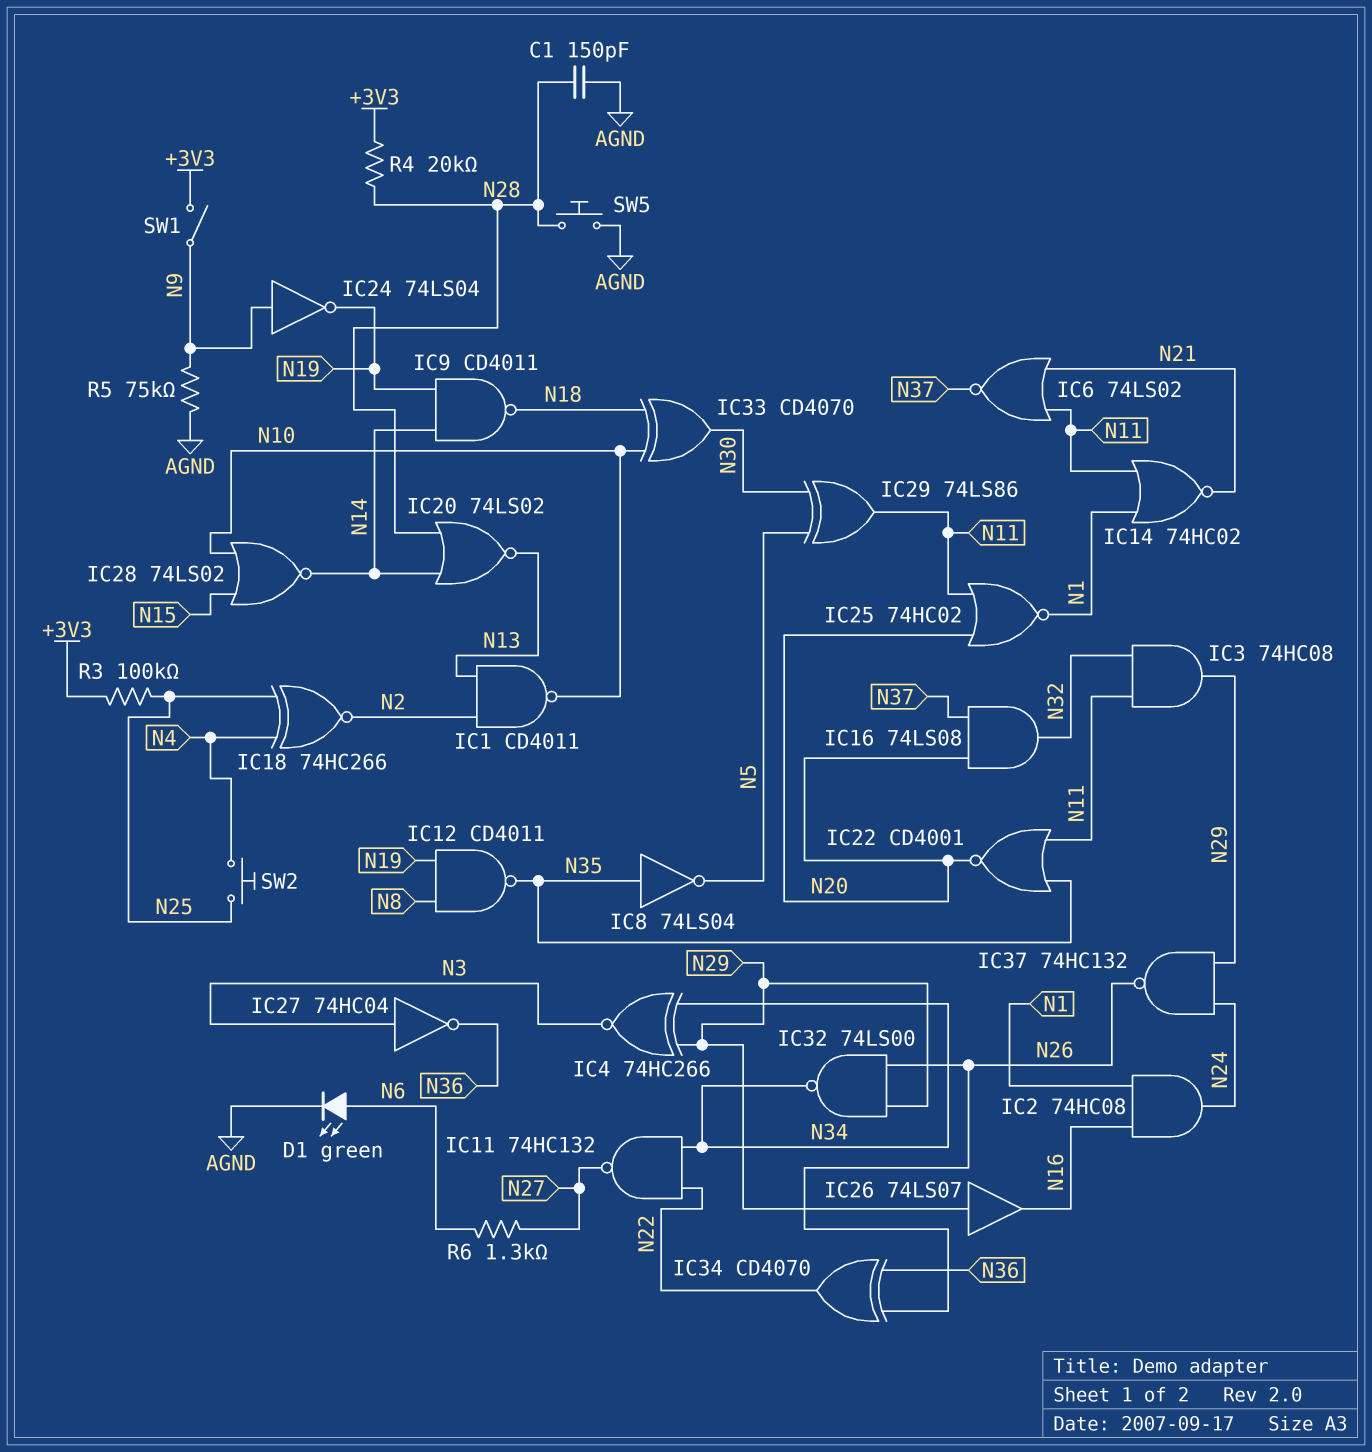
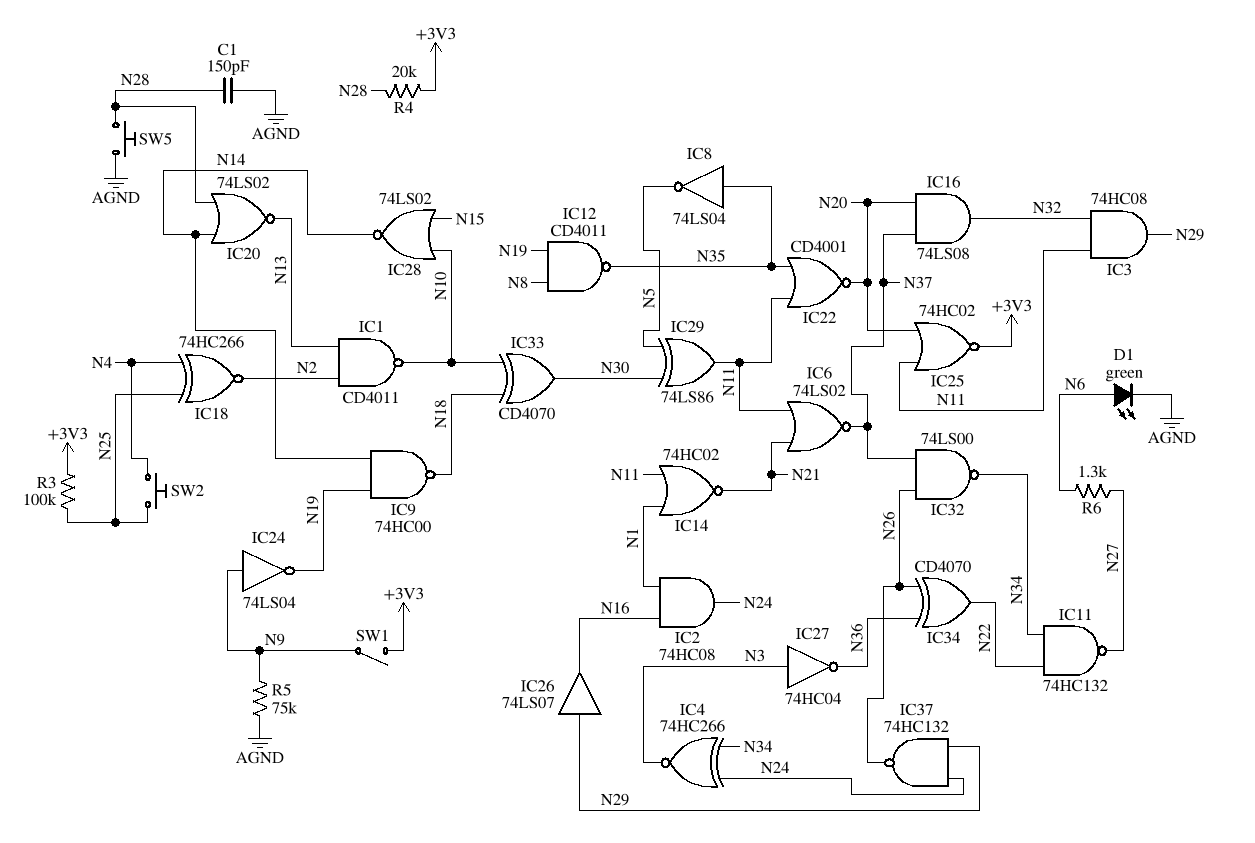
IC4: XNOR 74HC266 (in N29, in N34, out N3) -> XNOR 74HC266 (in N24, in N34, out N3)
IC9: NAND CD4011 (in N14, in N19, out N18) -> NAND 74HC00 (in N14, in N19, out N18)
IC25: NOR 74HC02 (in N11, in N20, out N1) -> NOR 74HC02 (in N11, in N20, out +3V3)
IC32: NAND 74LS00 (in N26, in N29, out N34) -> NAND 74LS00 (in N26, in N37, out N34)

